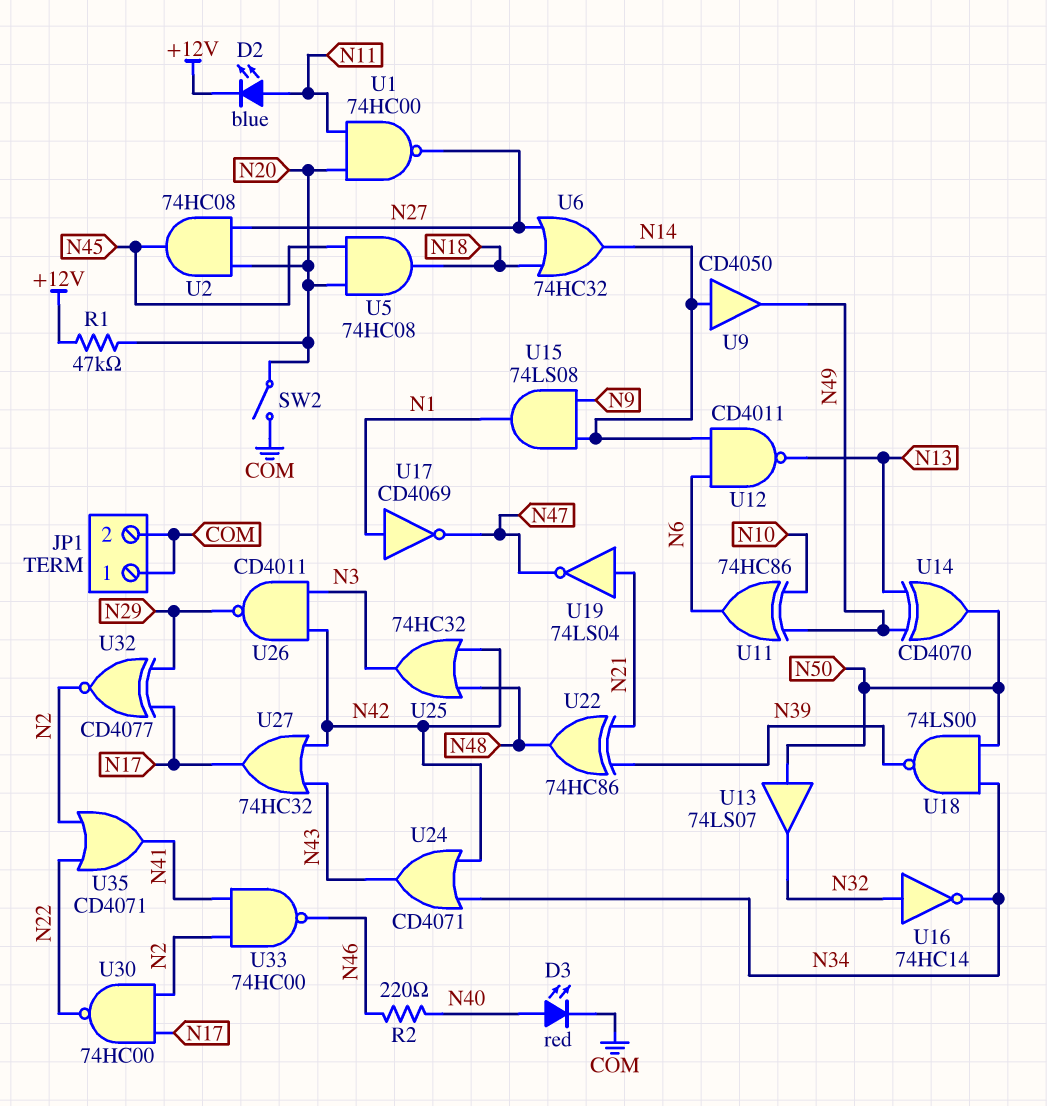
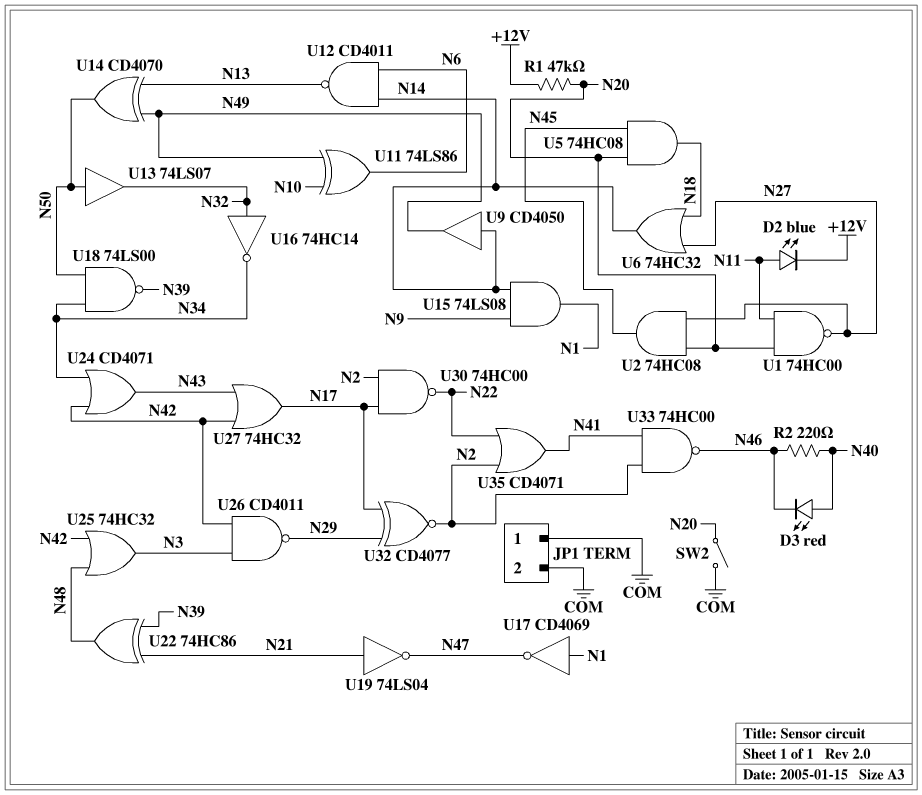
D3: LED red (A N40, K COM) -> LED red (A N40, K N46)
U11: XOR 74HC86 (in N10, in N49, out N6) -> XOR 74LS86 (in N10, in N49, out N6)

